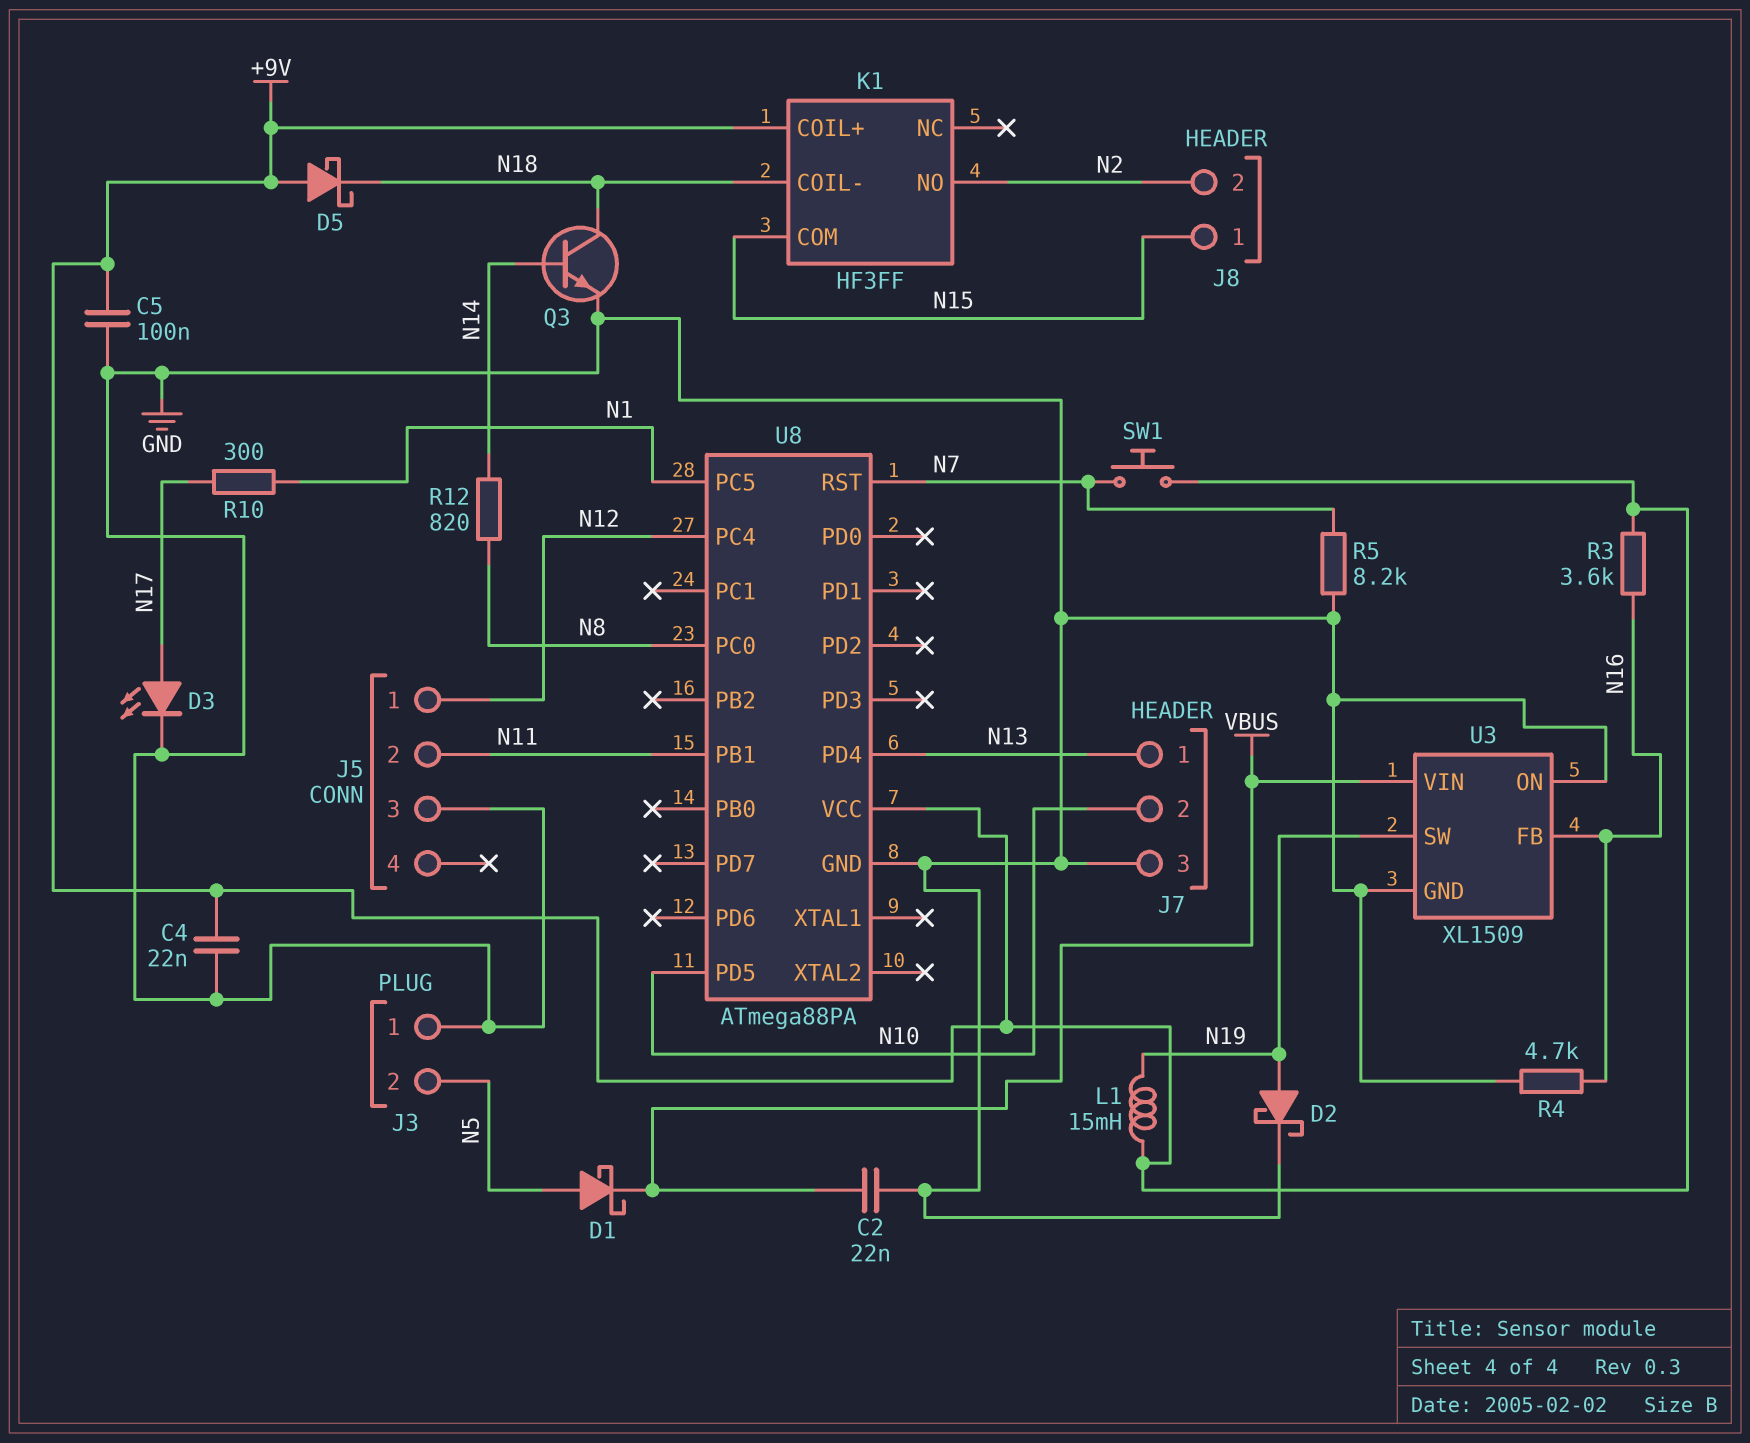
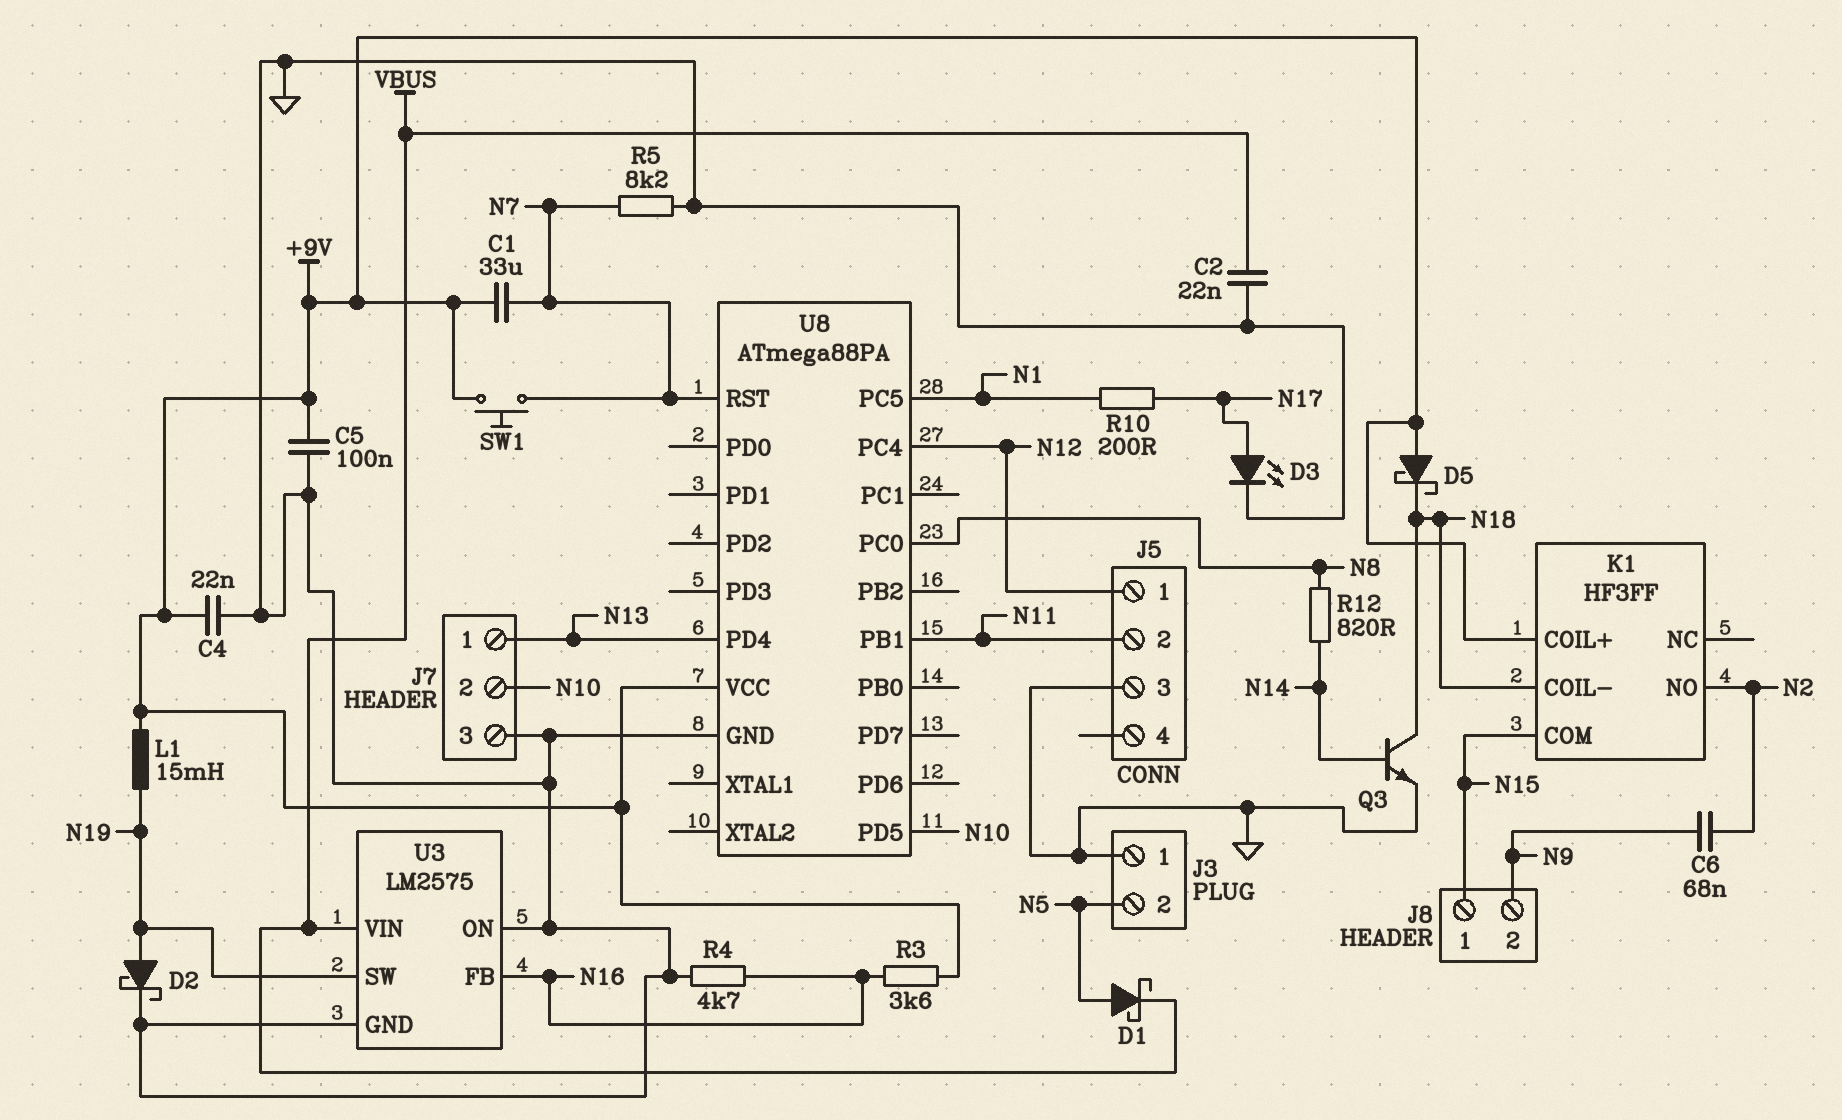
C1: none -> 33uF (+9V, N7)
C6: none -> 68nF (N2, N9)
J8 pin 2: N2 -> N9
R10: 300 (N1, N17) -> 200 (N1, N17)
U3: XL1509 -> LM2575

